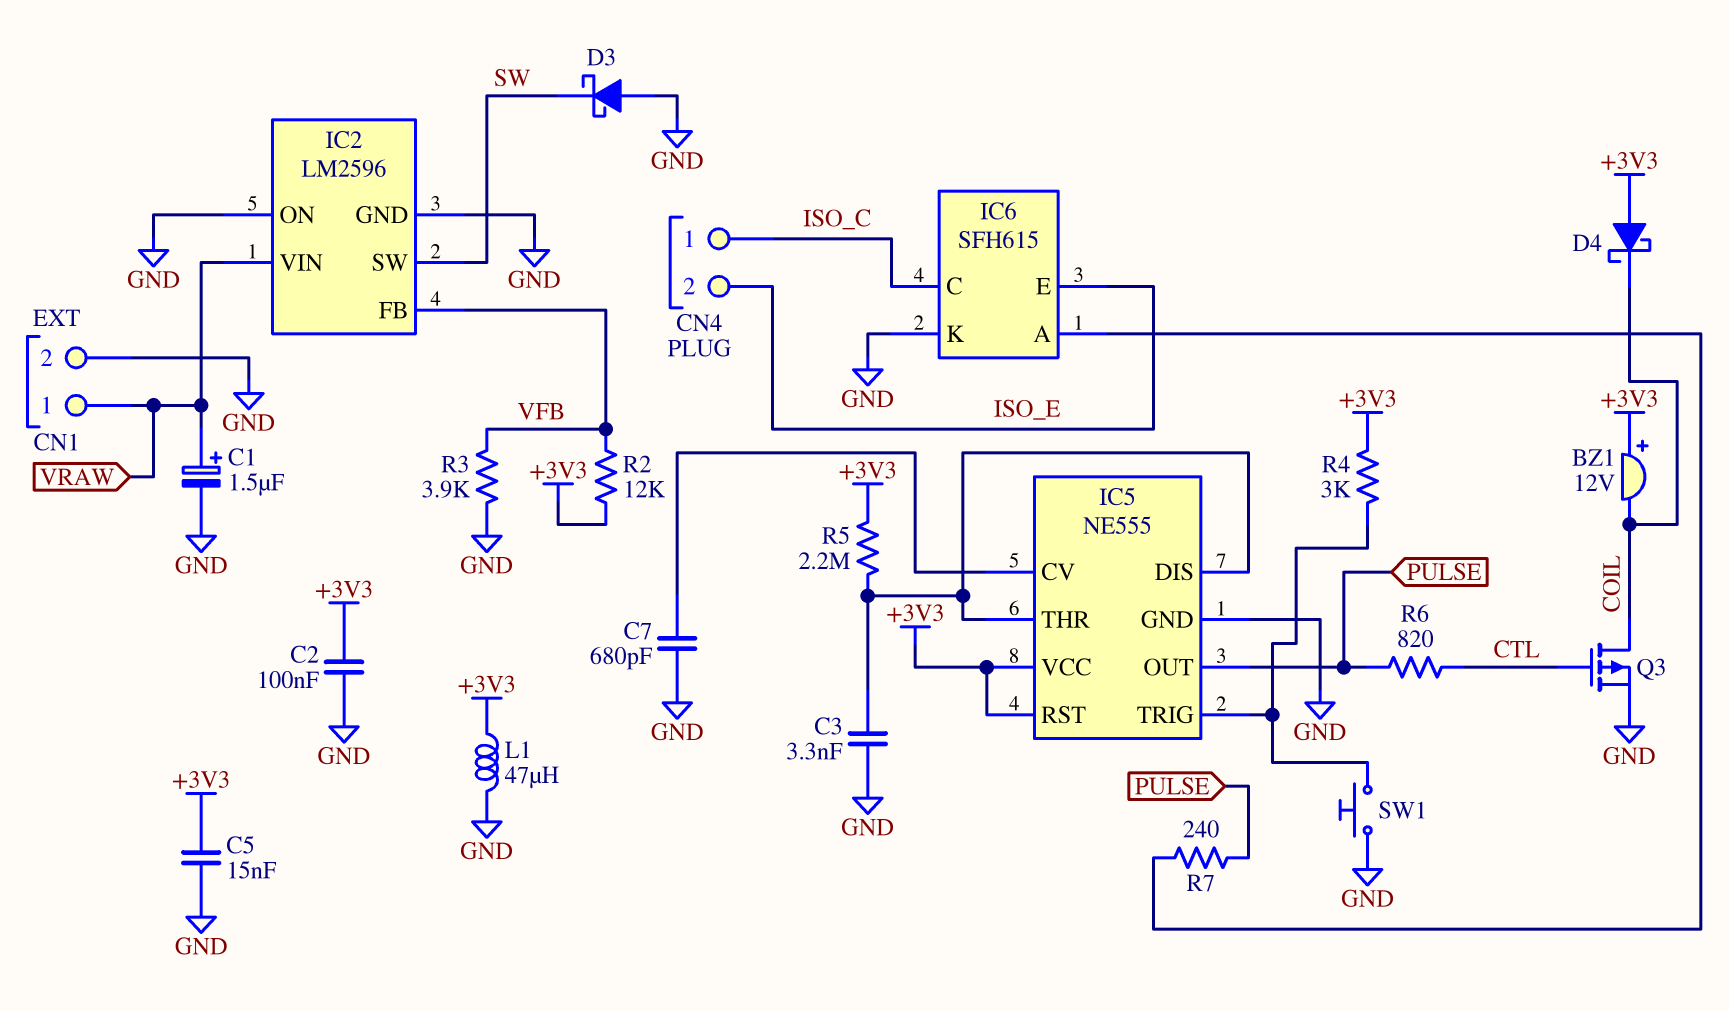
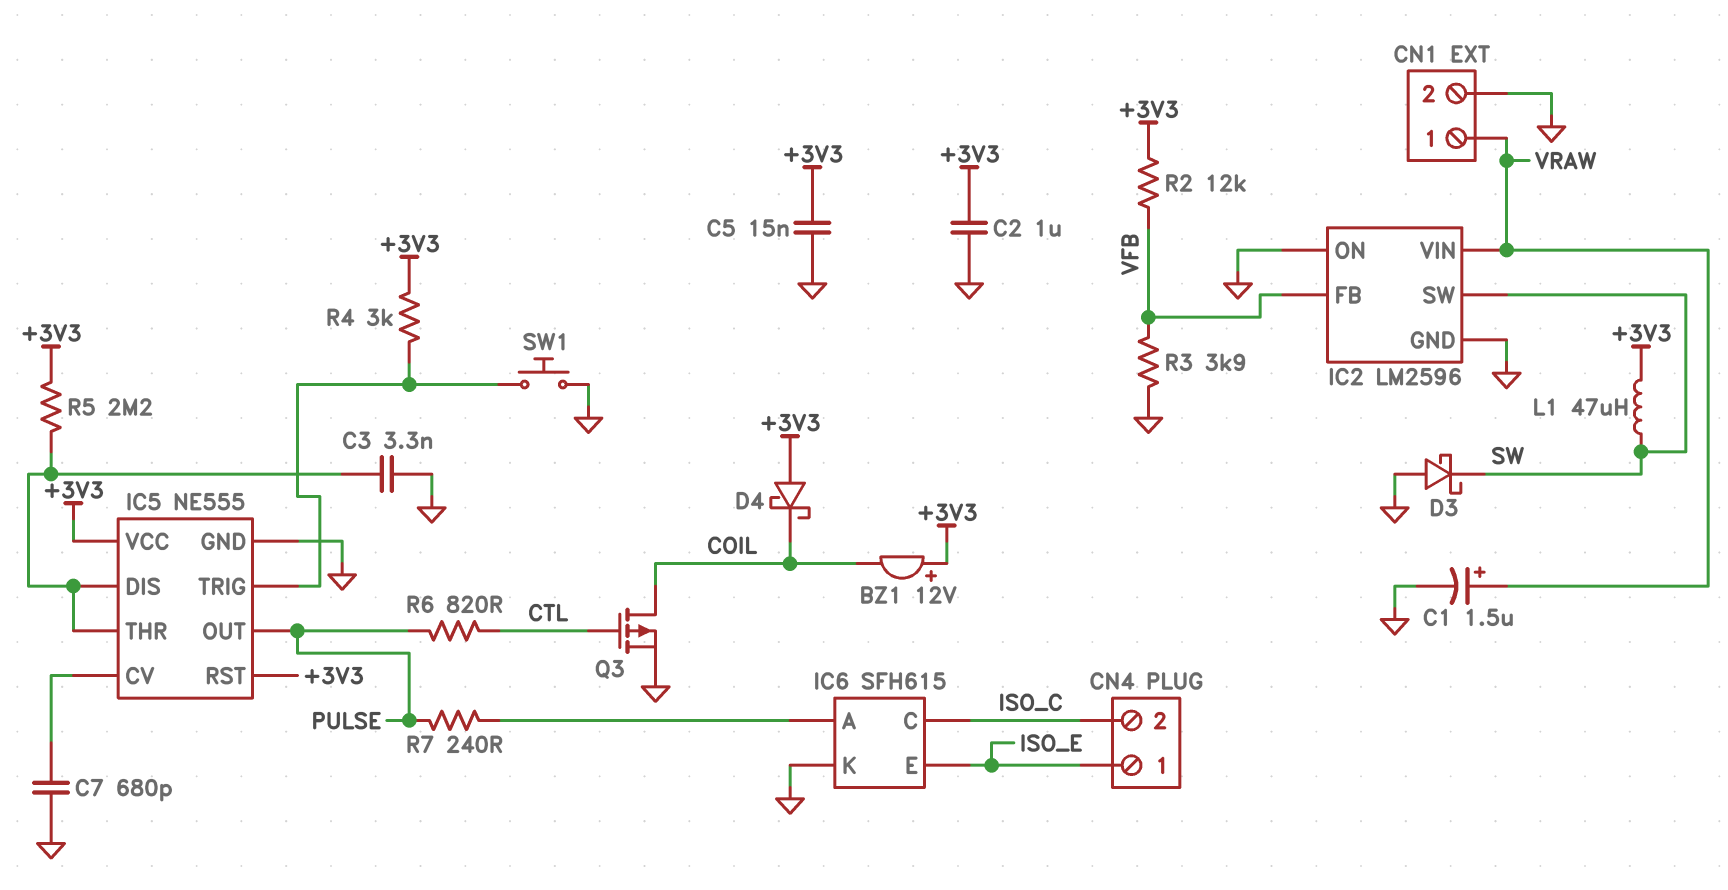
C2: 100nF (+3V3, GND) -> 1uF (+3V3, GND)
CN4 pin 1: ISO_C -> ISO_E
CN4 pin 2: ISO_E -> ISO_C
L1: 47uH (+3V3, GND) -> 47uH (+3V3, SW)

